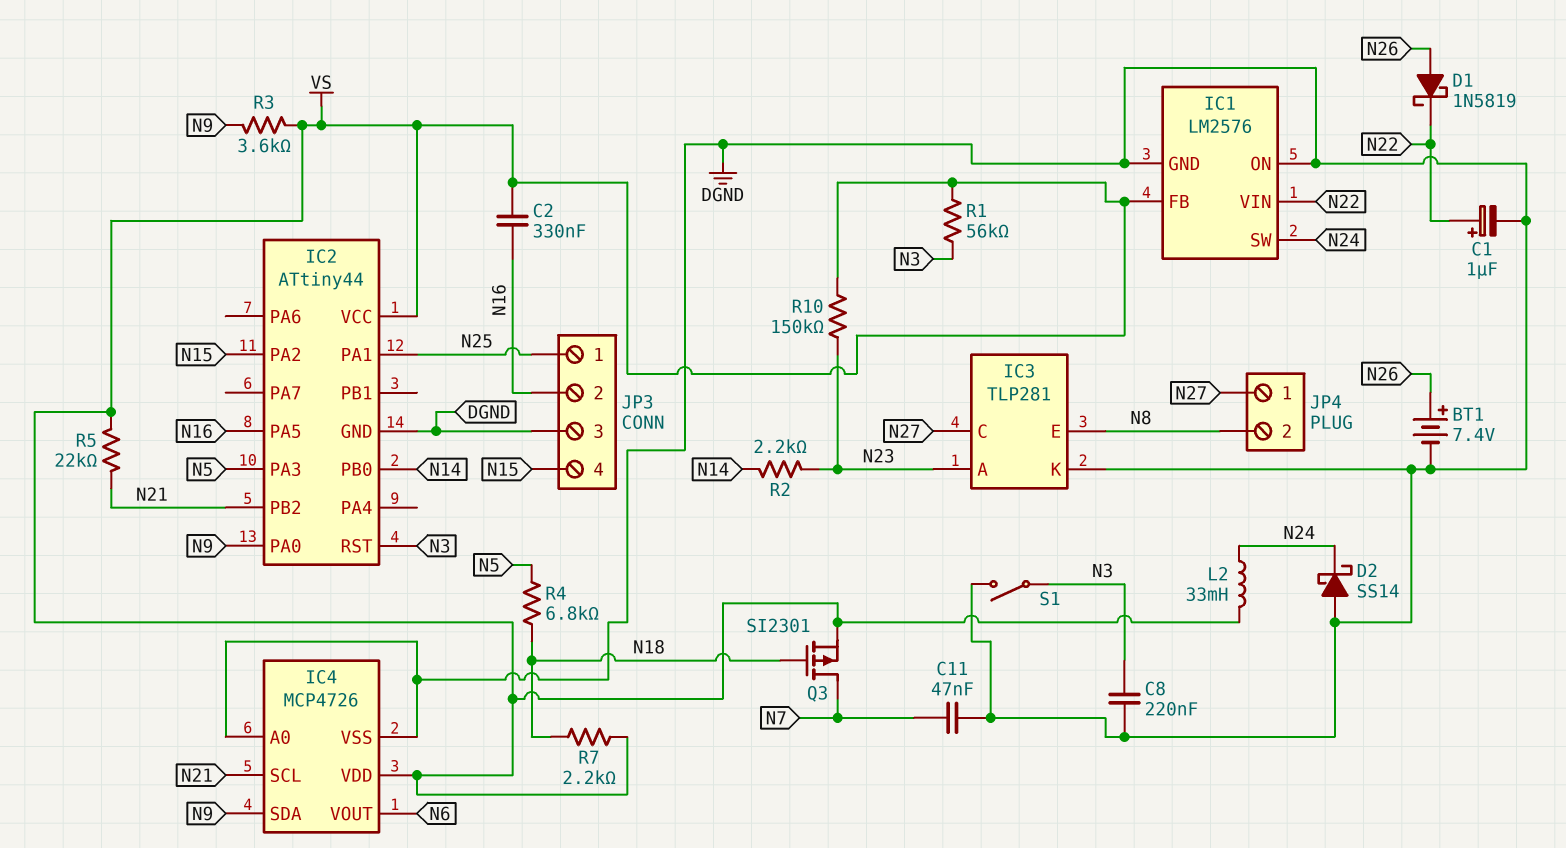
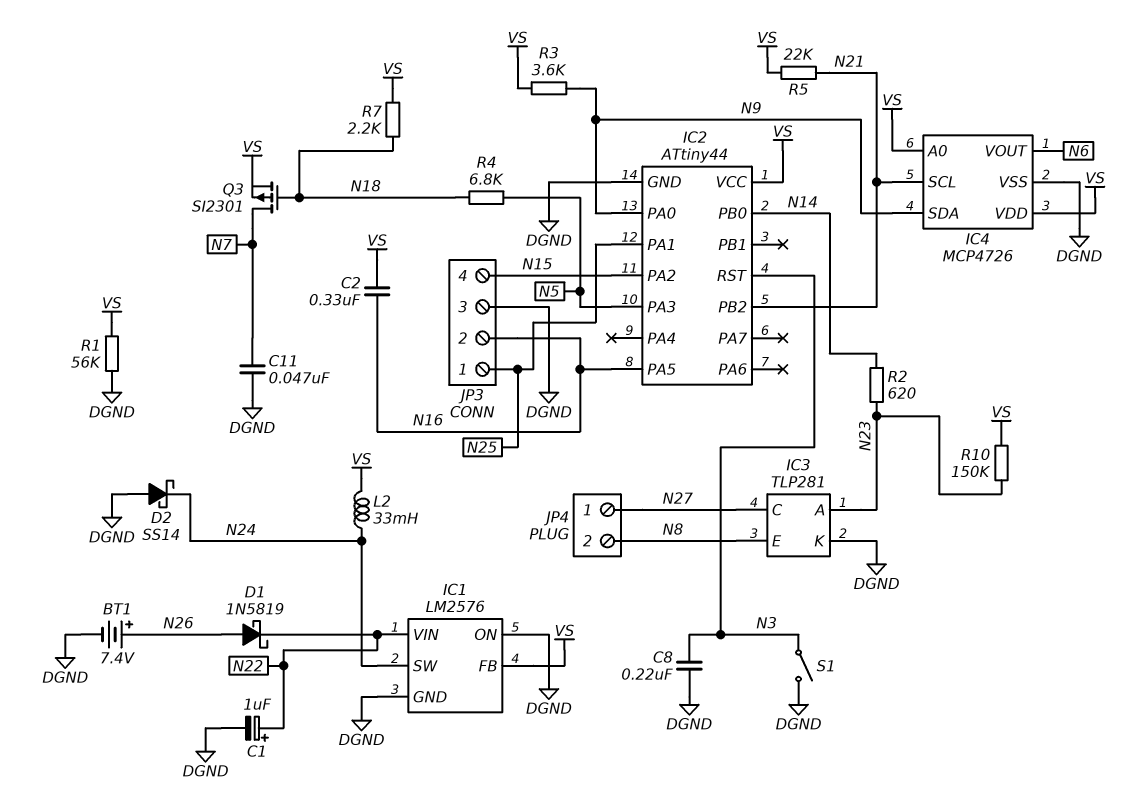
IC4 pin A0: DGND -> VS
R1: 56k (N3, VS) -> 56k (DGND, VS)
R2: 2.2k (N14, N23) -> 620 (N14, N23)

